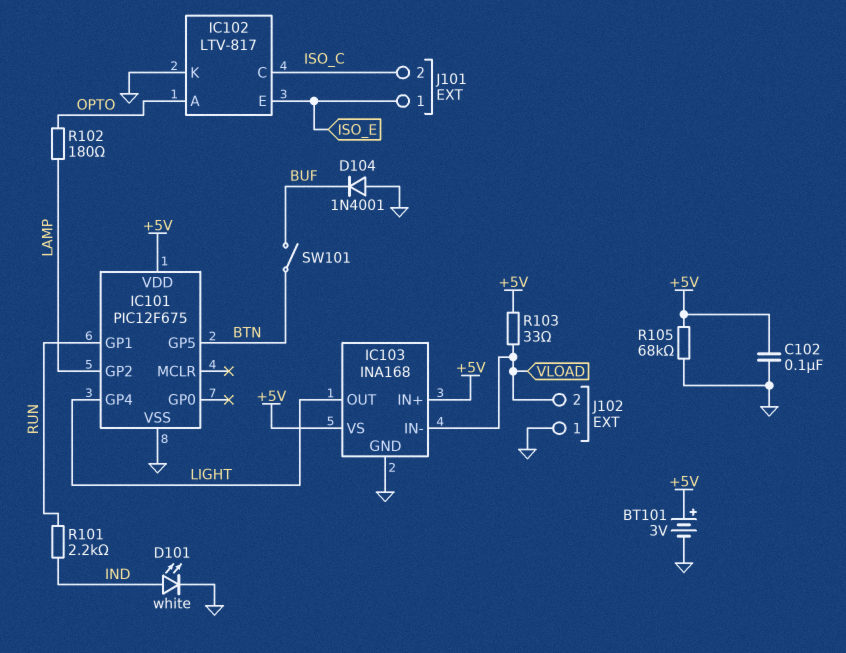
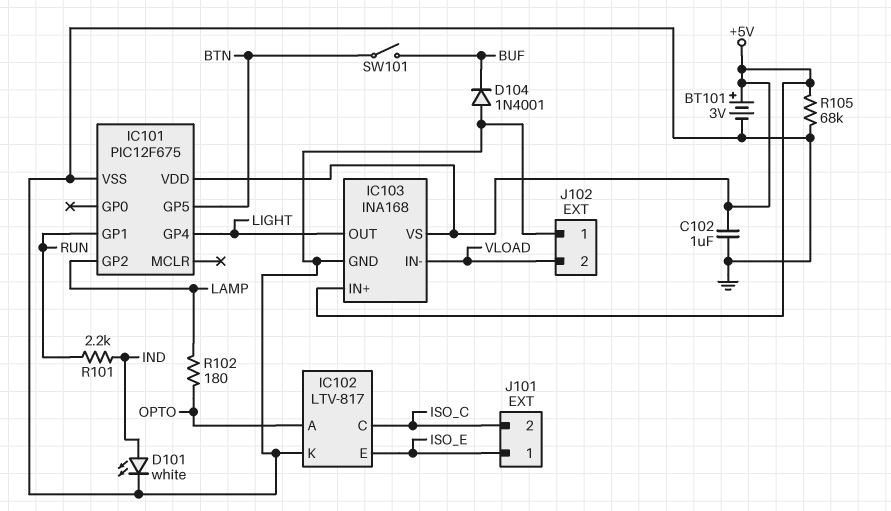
C102: 100nF (+5V, GND) -> 1uF (+5V, GND)
R103: 33 (+5V, VLOAD) -> none

